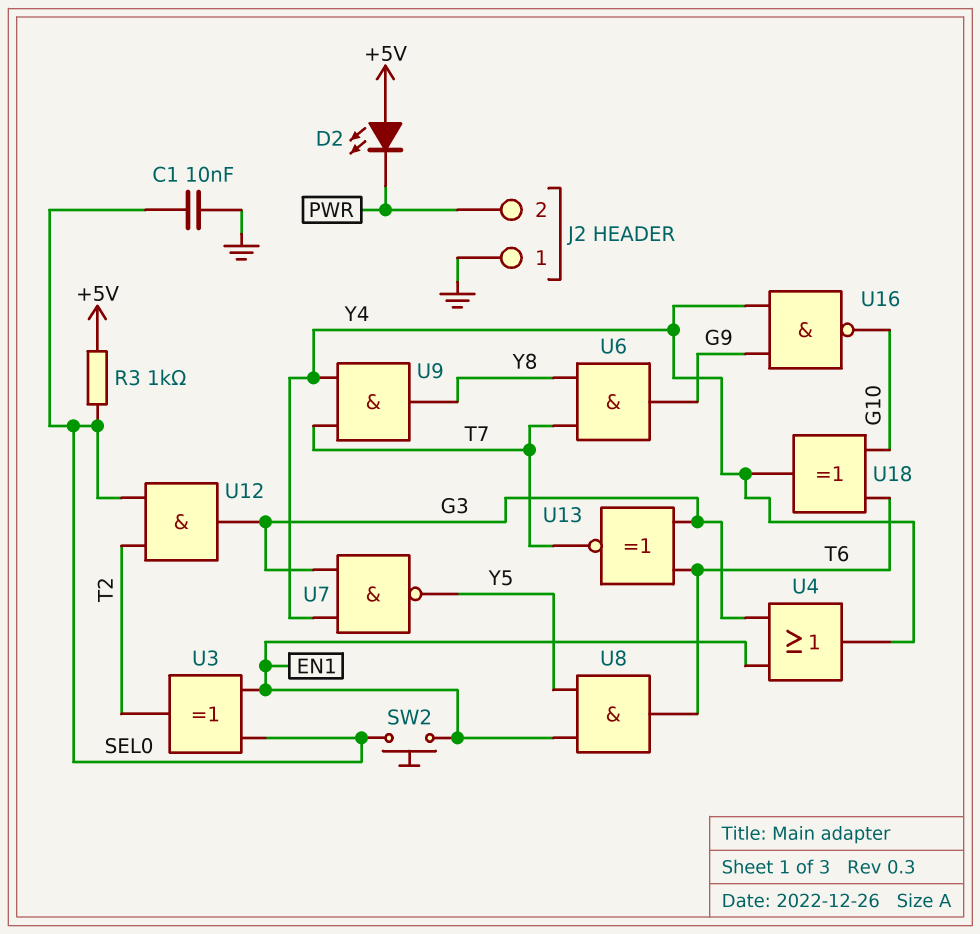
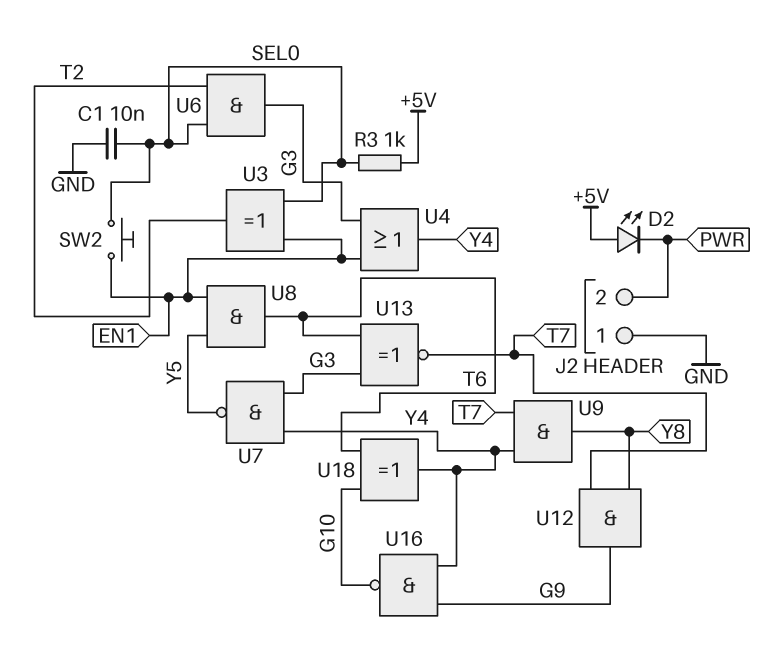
U6: AND (in T7, in Y8, out G9) -> AND (in SEL0, in T2, out G3)
U12: AND (in SEL0, in T2, out G3) -> AND (in T7, in Y8, out G9)

